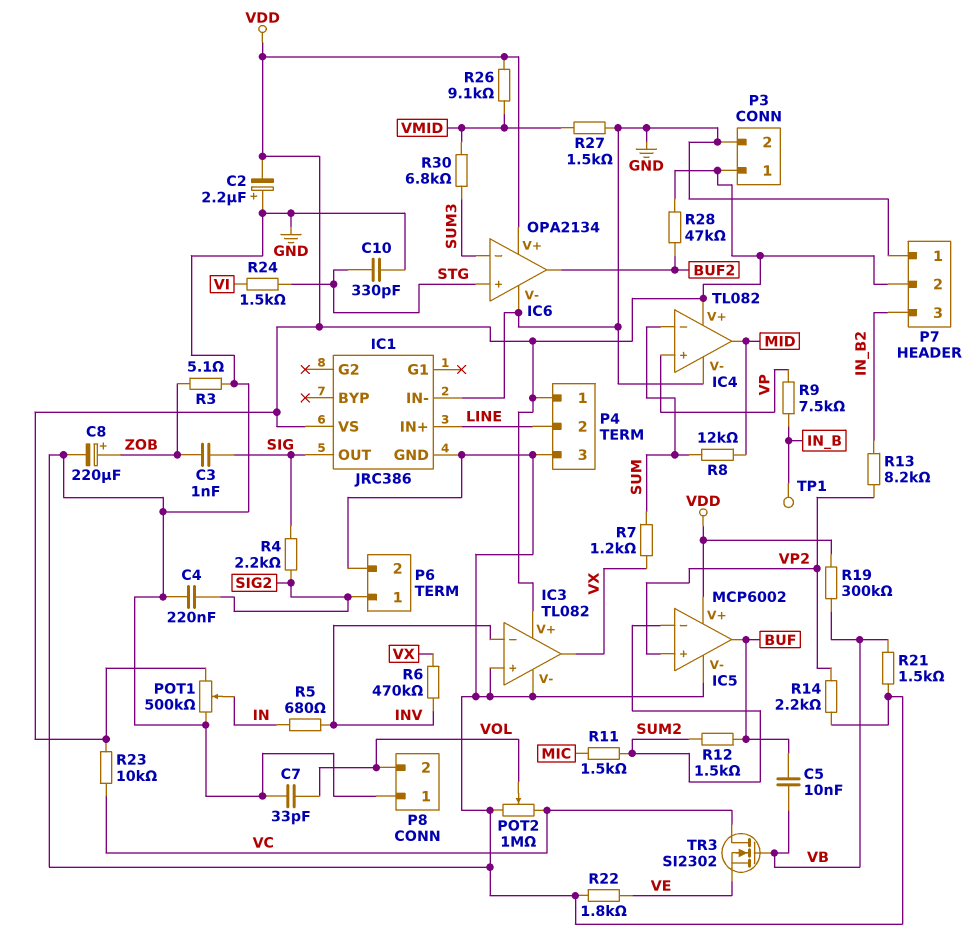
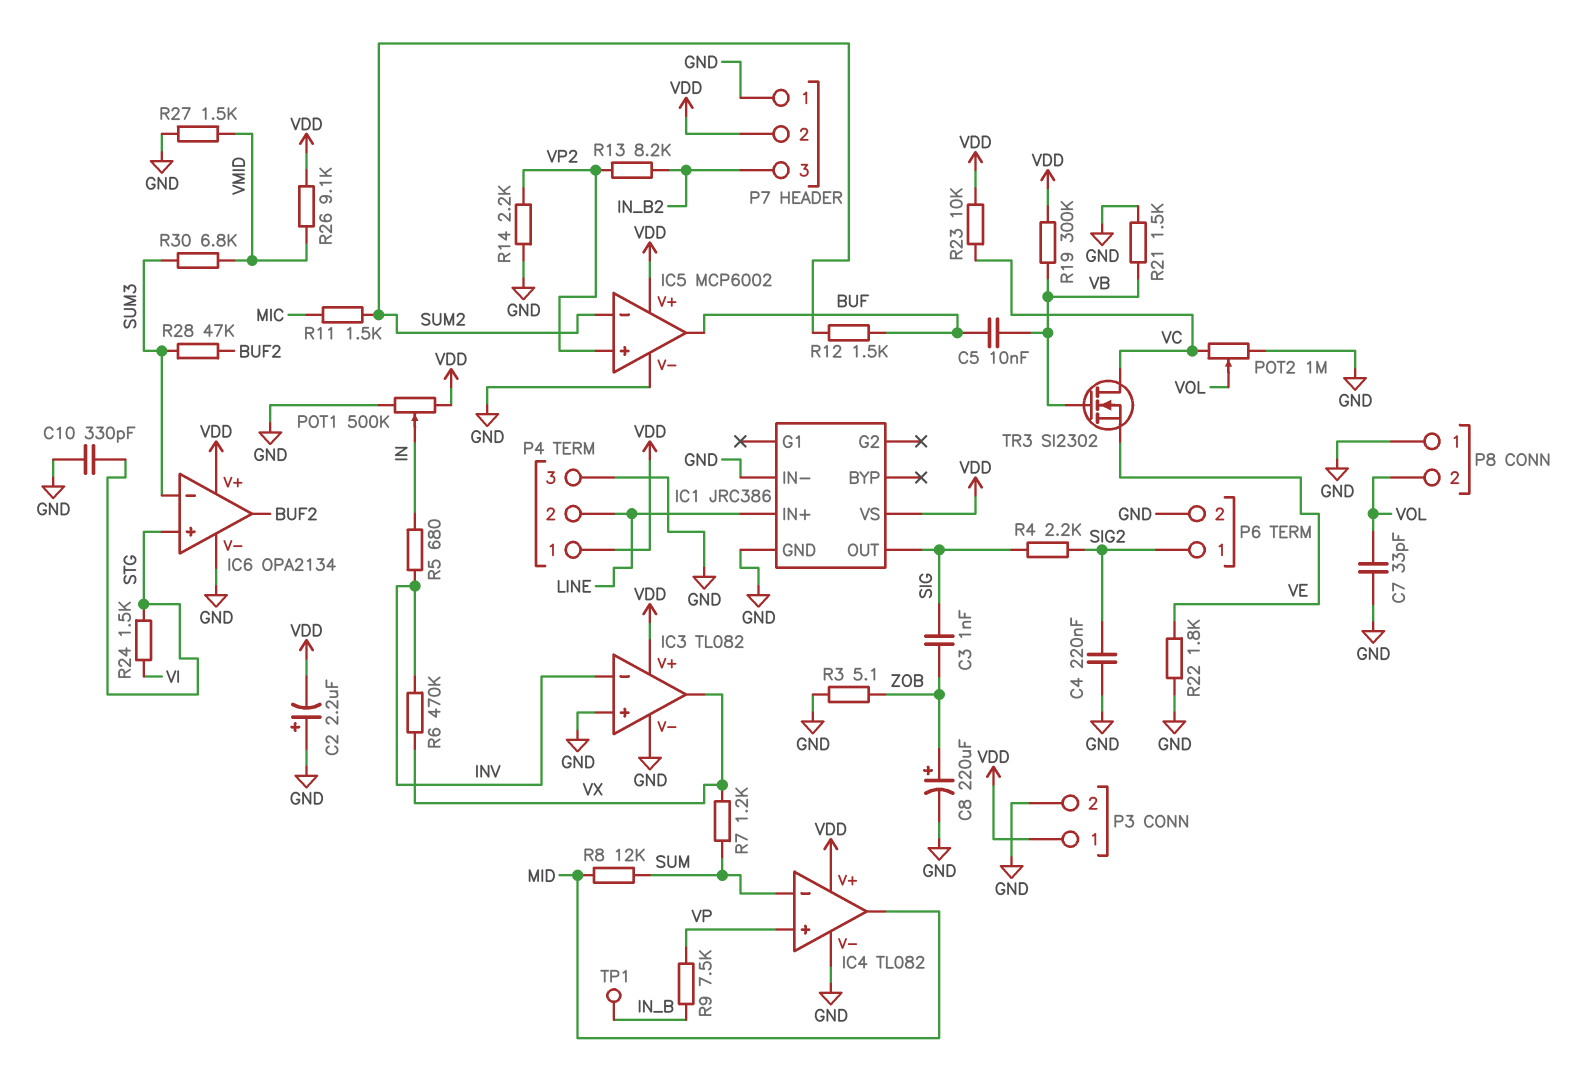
R28: 47k (BUF2, VDD) -> 47k (BUF2, SUM3)

